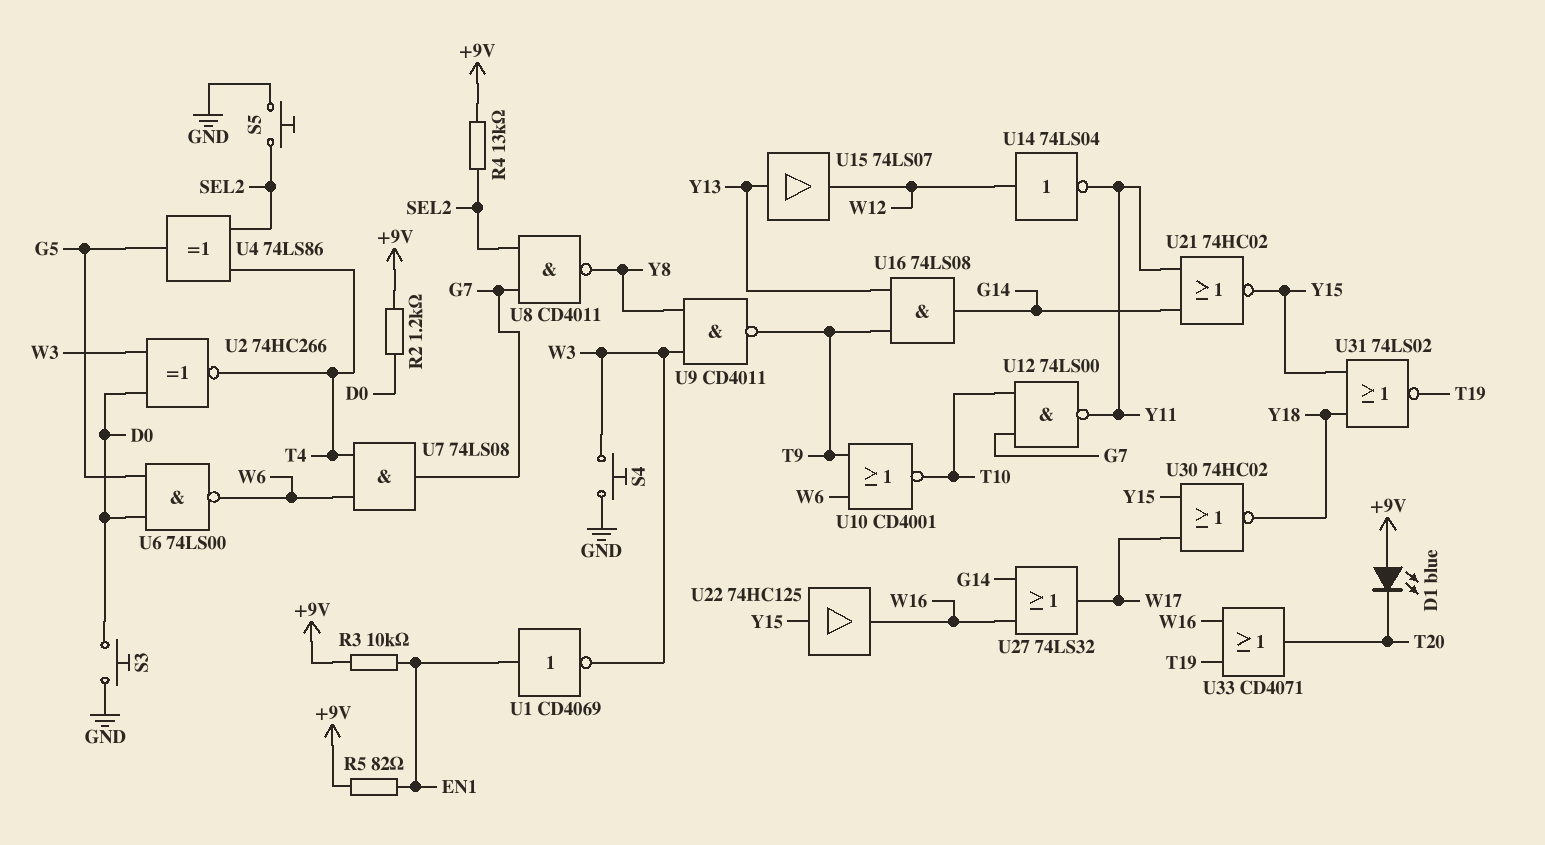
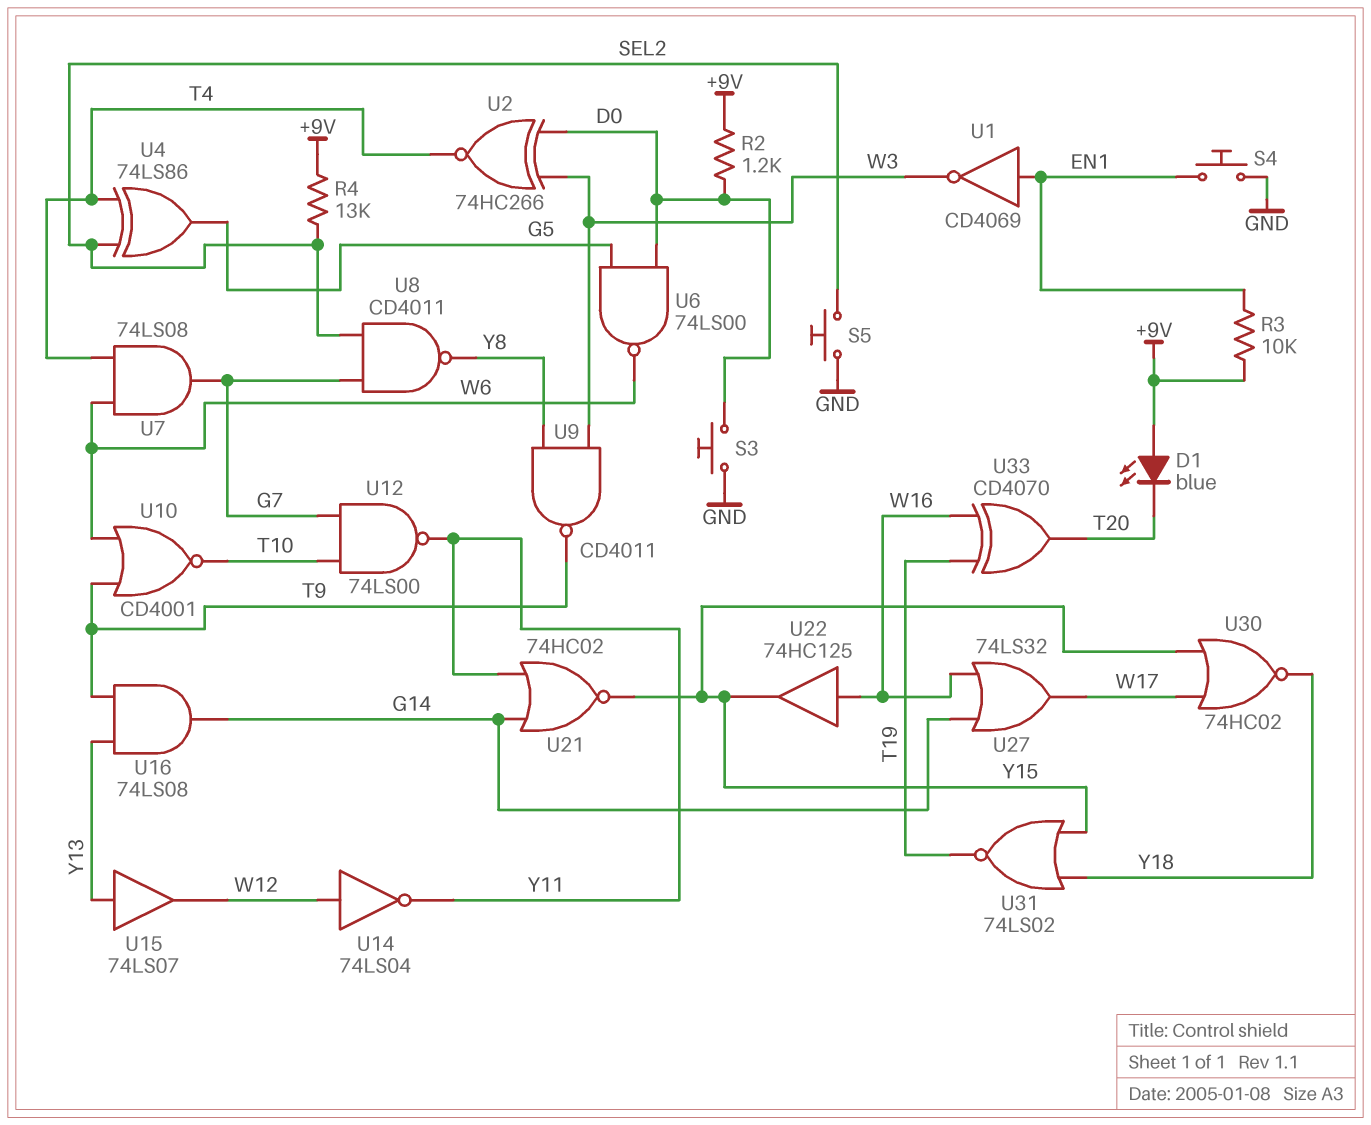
R5: 82 (+9V, EN1) -> none
S4: button (GND, W3) -> button (EN1, GND)
U22: buffer 74HC125 (in Y15, out W16) -> buffer 74HC125 (in W16, out Y15)
U33: OR CD4071 (in T19, in W16, out T20) -> XOR CD4070 (in T19, in W16, out T20)

